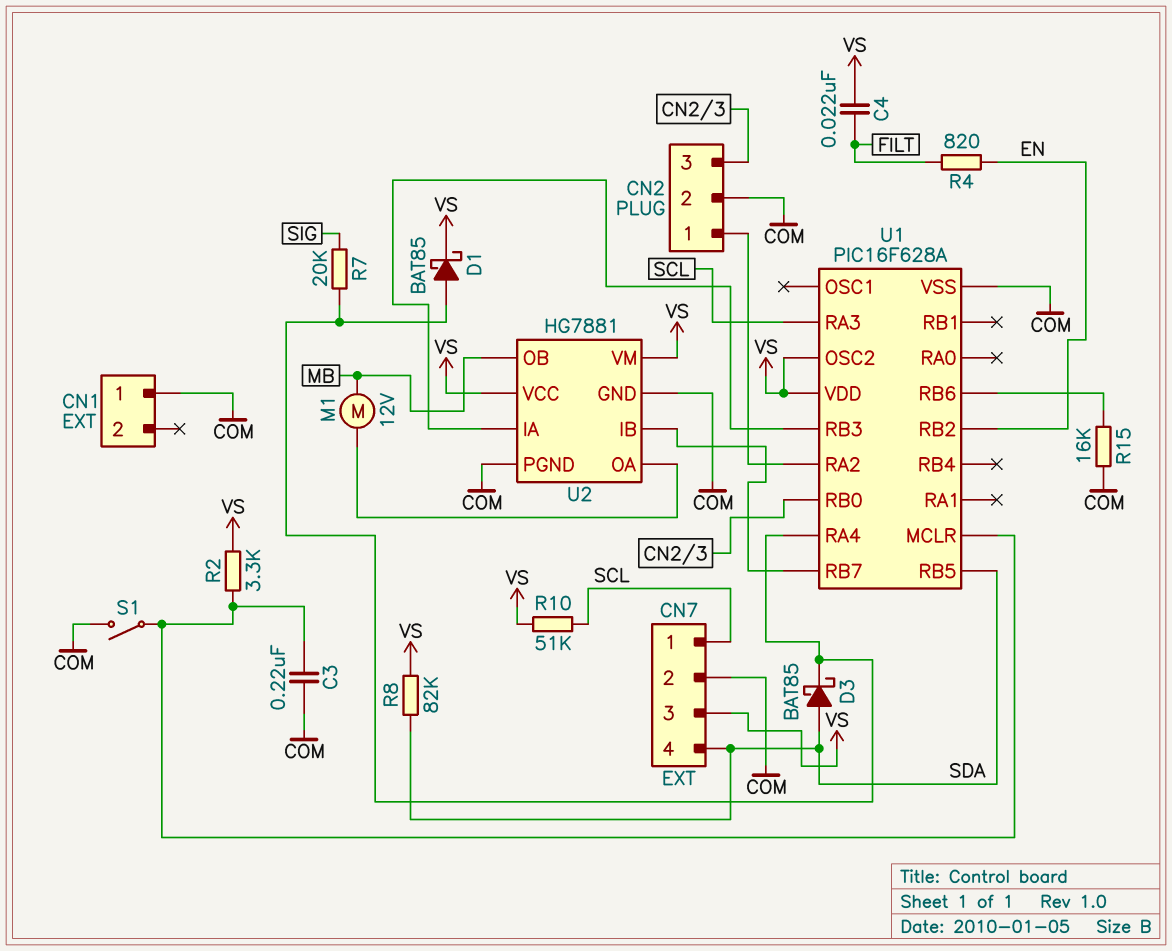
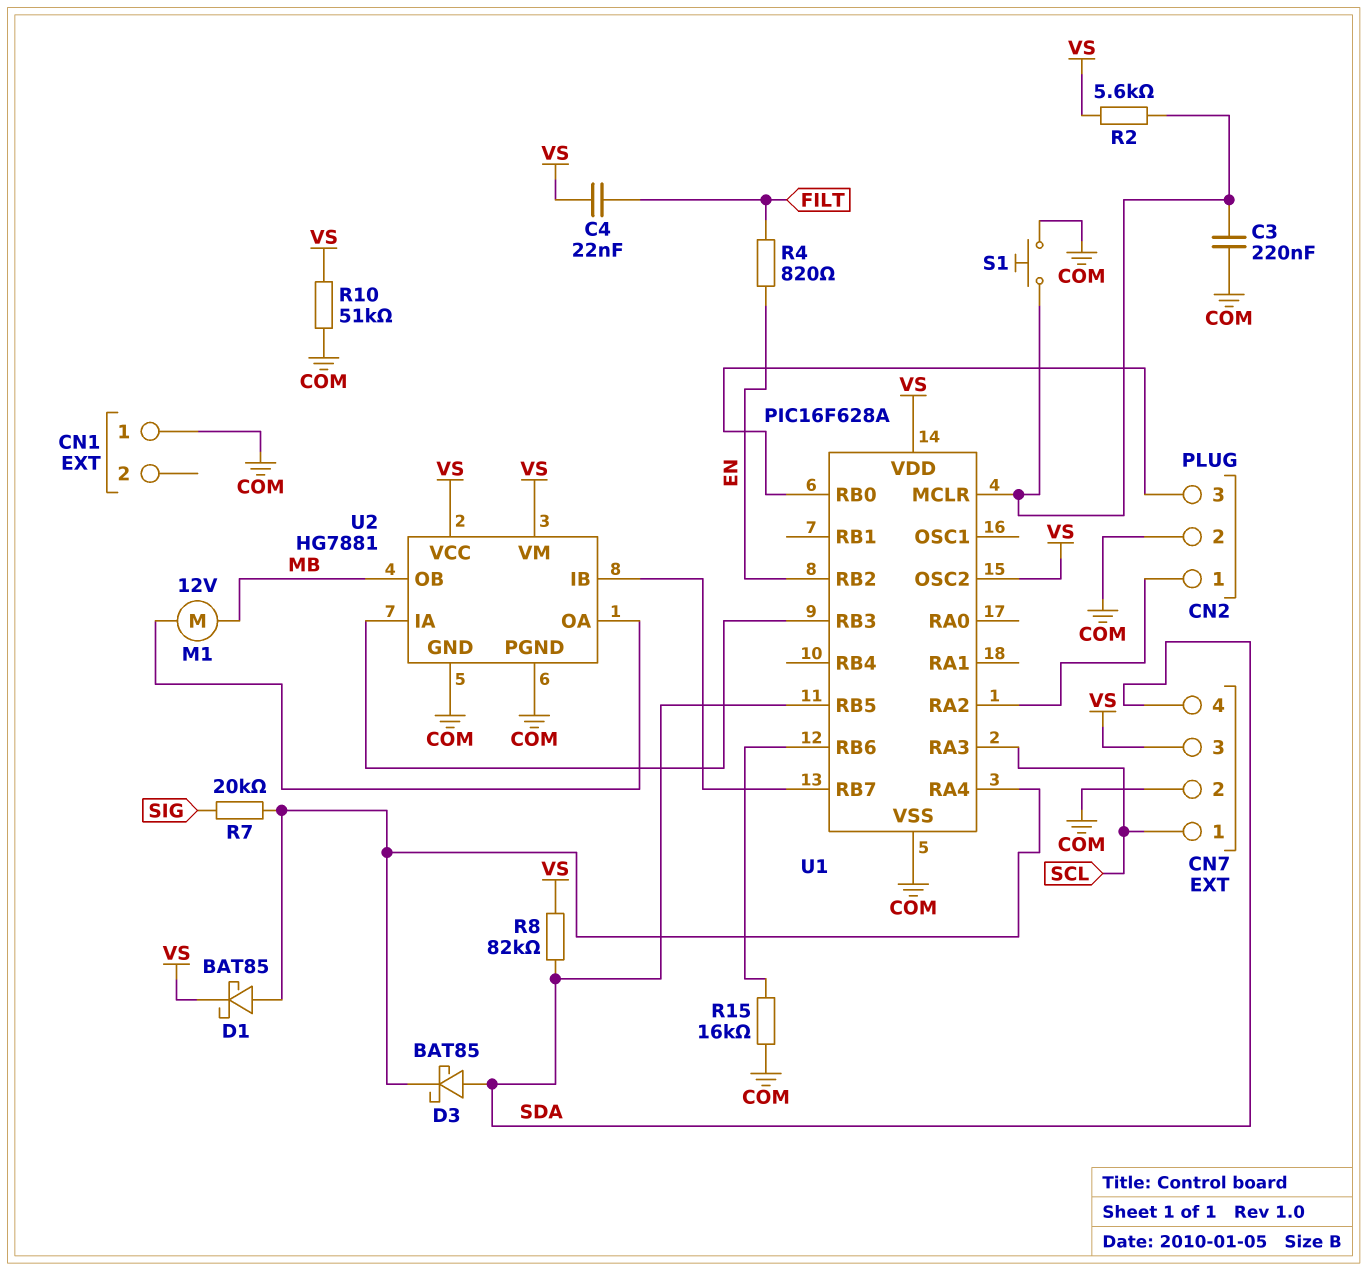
R2: 3.3k (U1/MCLR, VS) -> 5.6k (U1/MCLR, VS)
R10: 51k (SCL, VS) -> 51k (COM, VS)
S1: switch (COM, U1/MCLR) -> button (COM, U1/MCLR)

